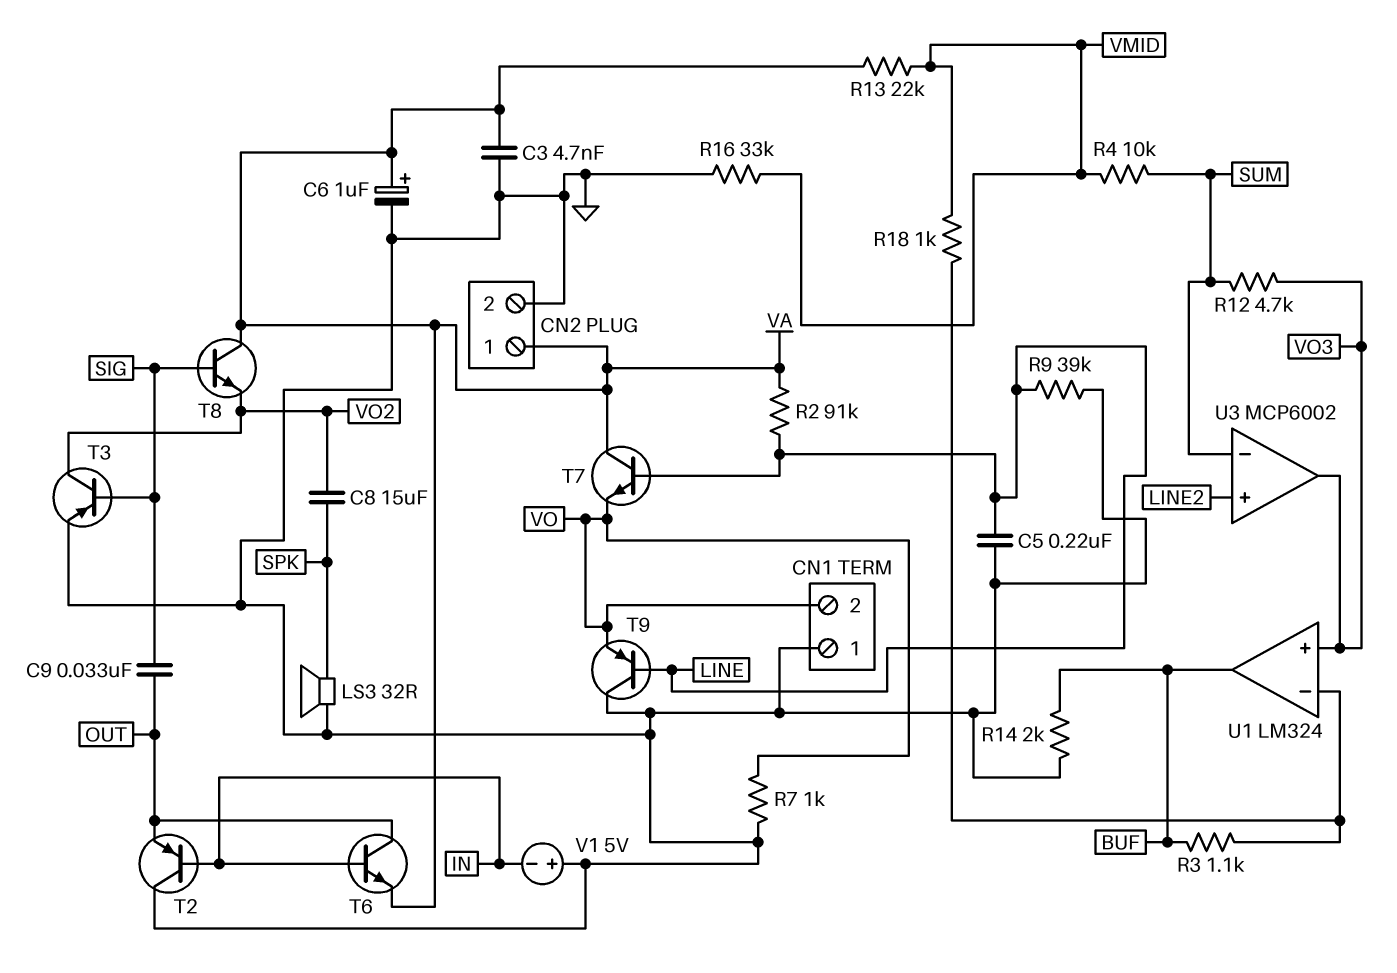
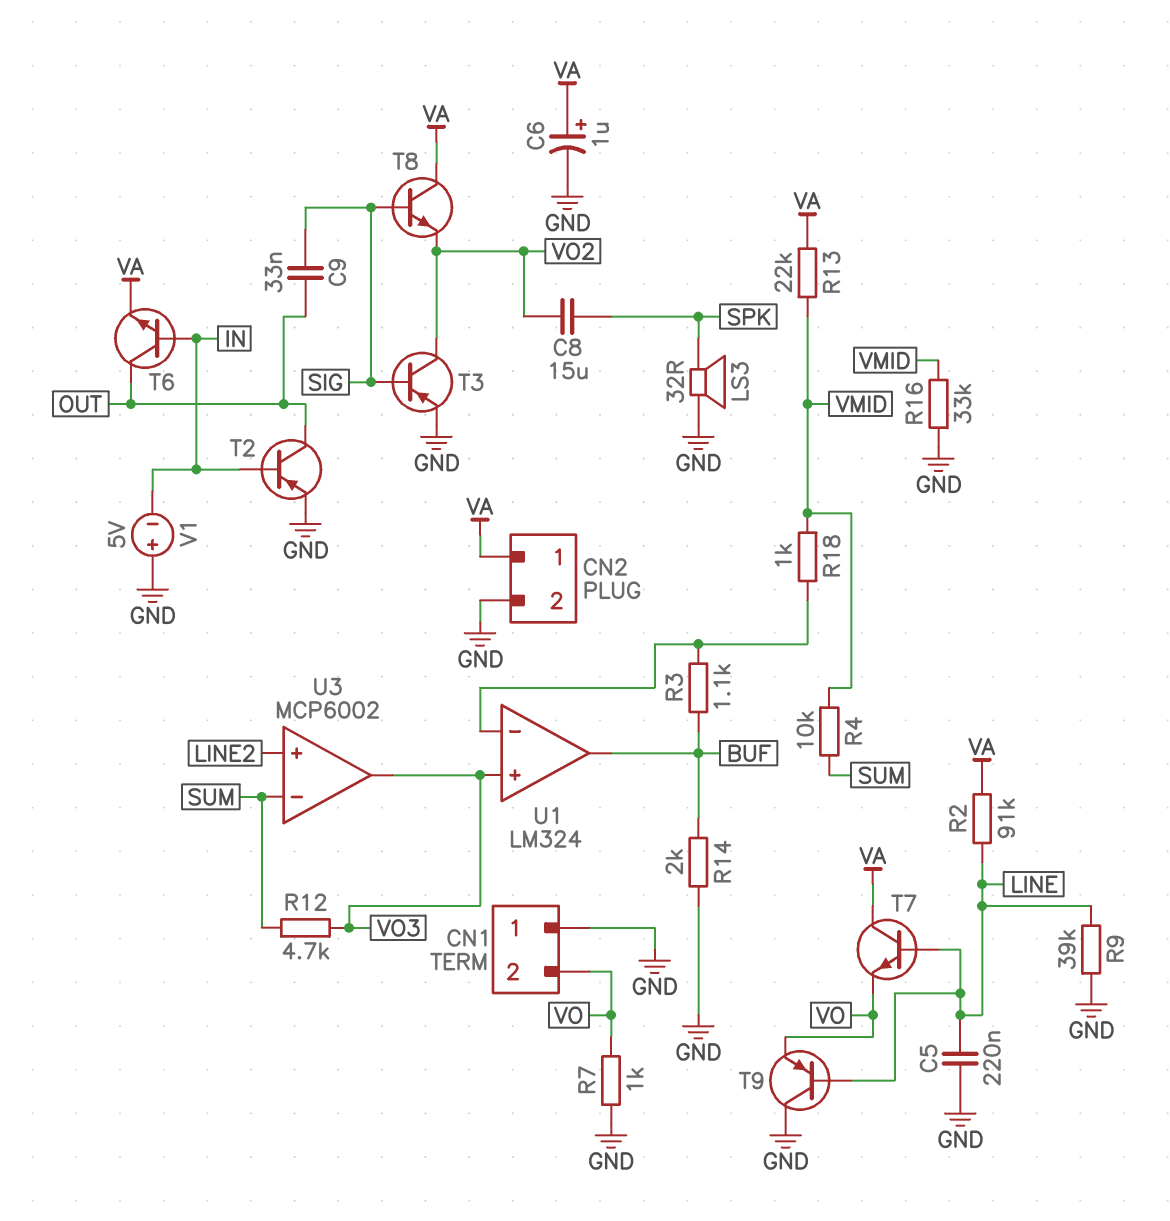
C3: 4.7nF (GND, VA) -> none
T2: PNP (B IN, C GND, E OUT) -> PNP (B IN, C OUT, E GND)

